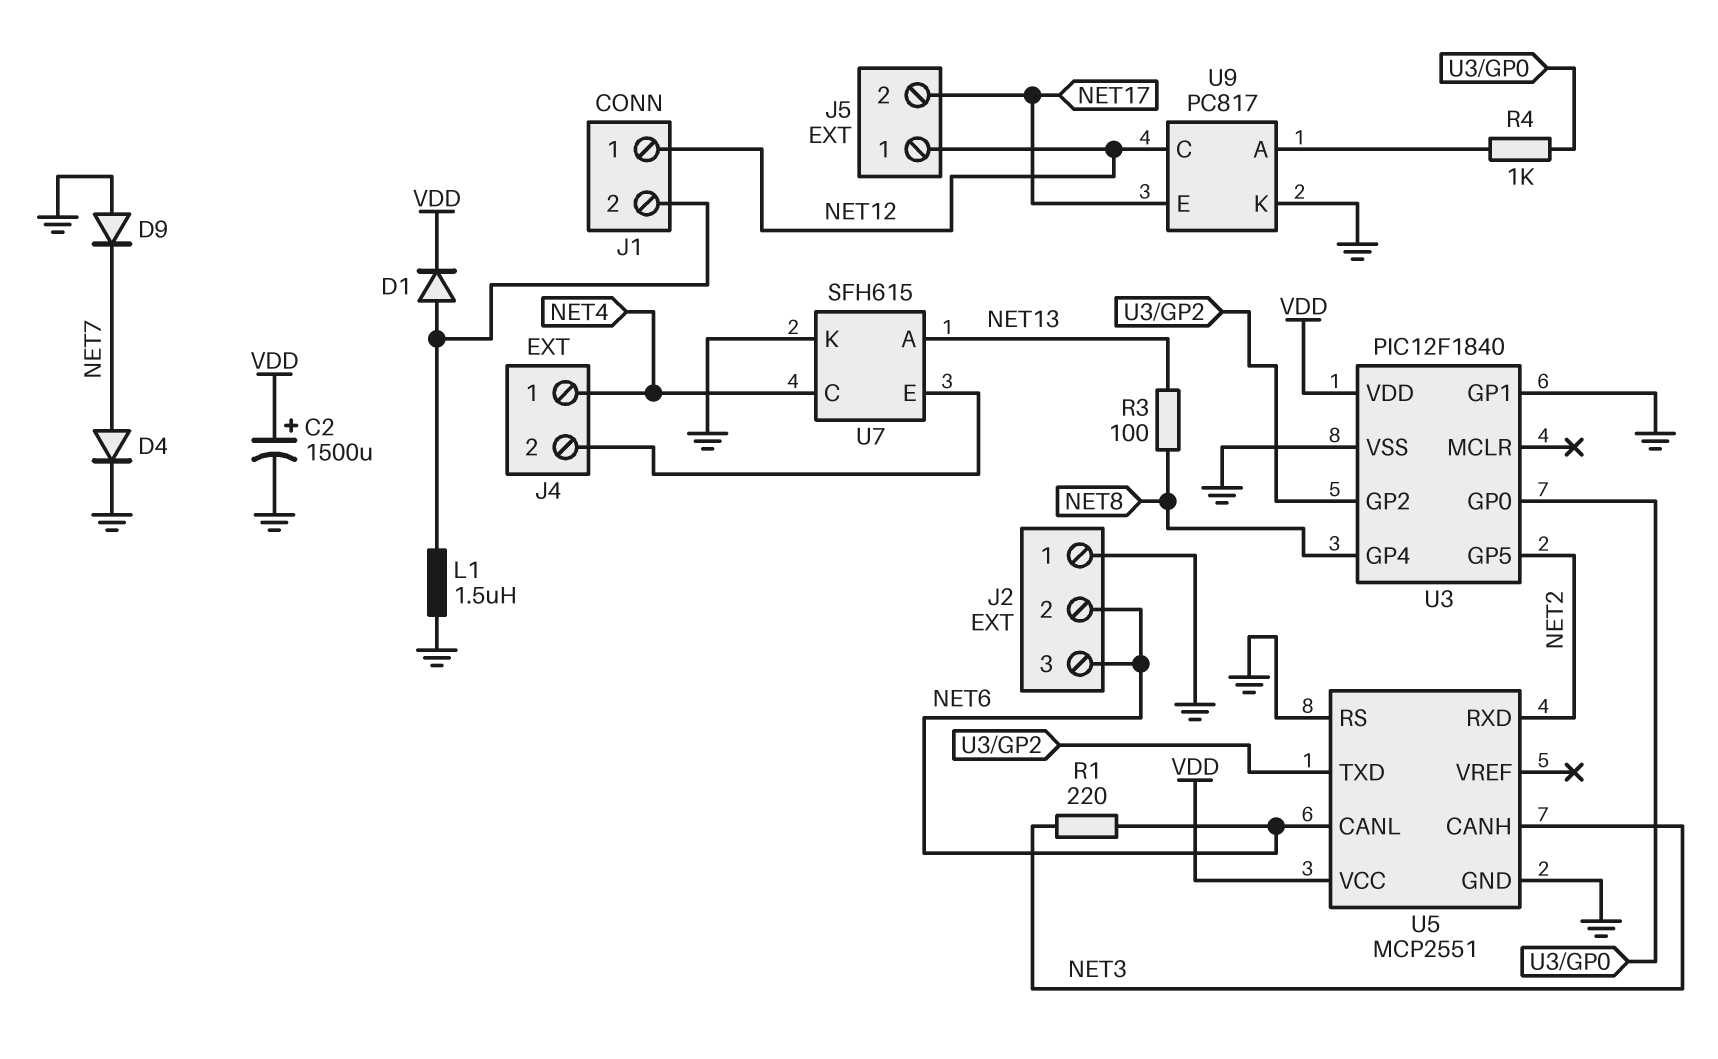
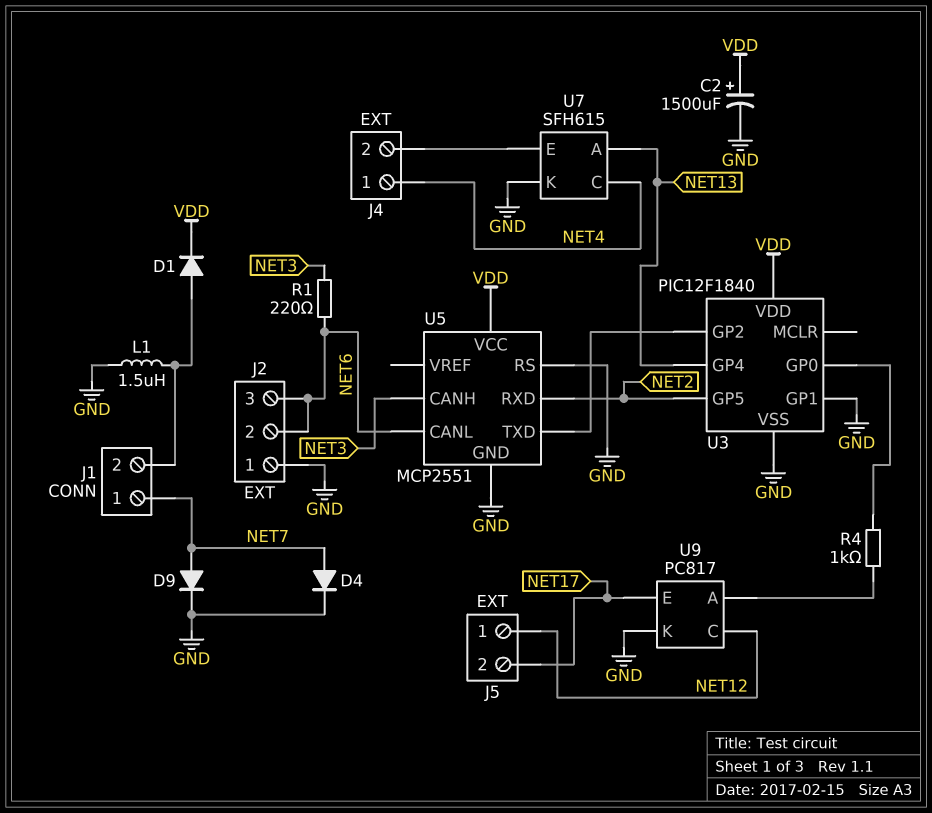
D9: diode (A GND, K NET7) -> diode (A NET7, K GND)
J1 pin 1: NET12 -> NET7
R3: 100 (NET8, NET13) -> none
U3 pin GP4: NET8 -> NET13

